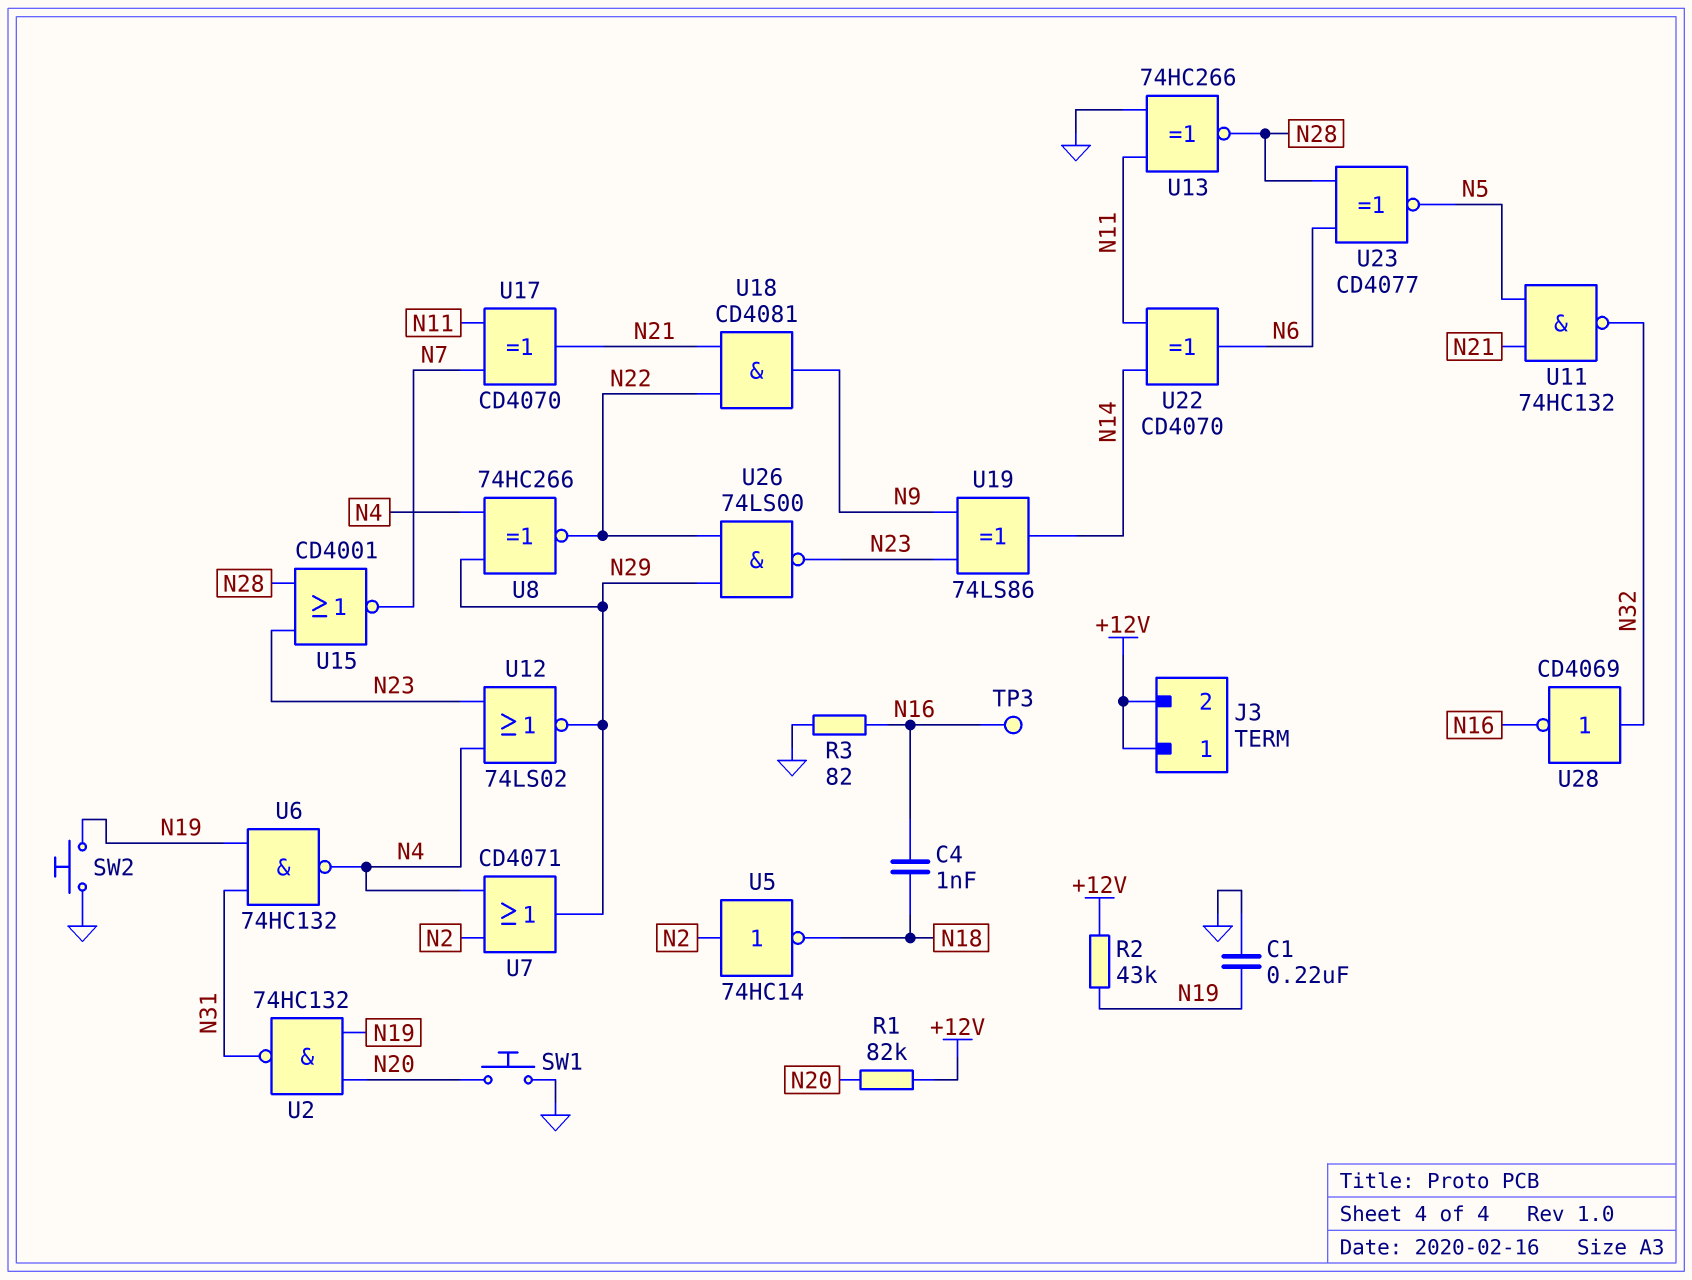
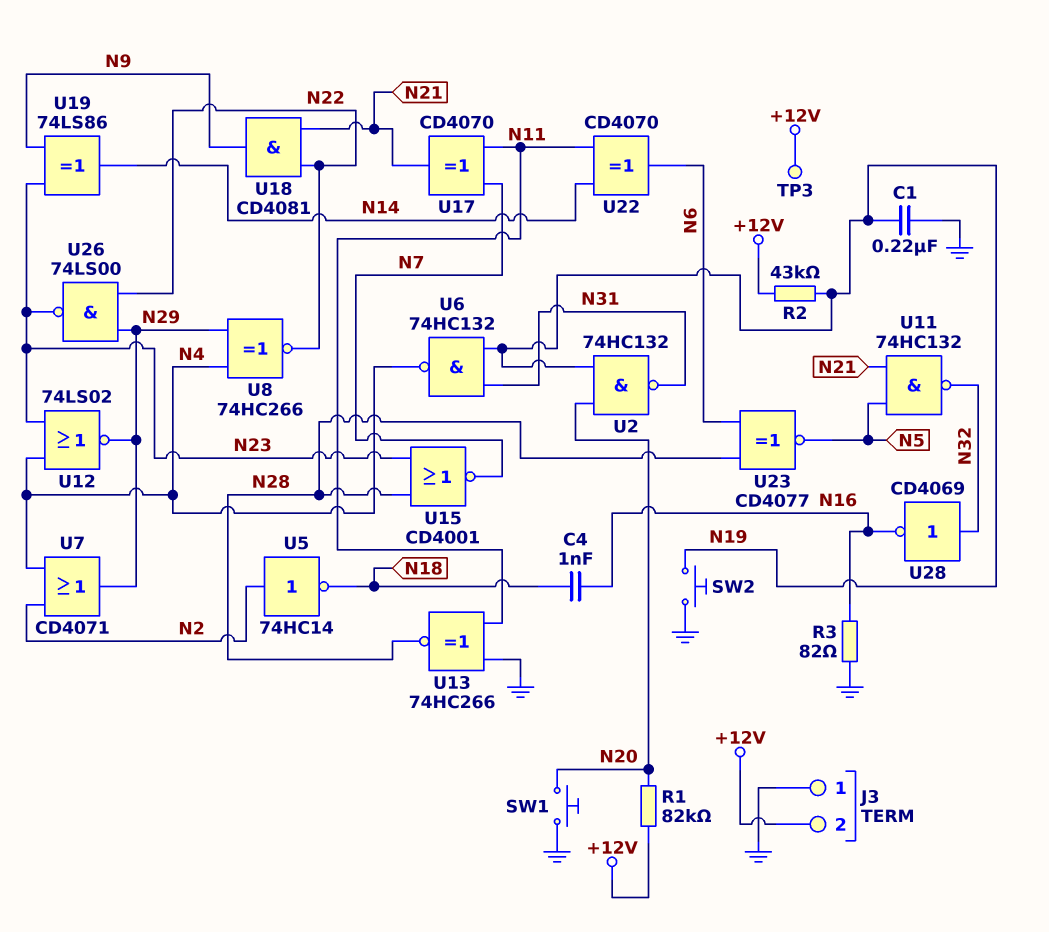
J3 pin 1: +12V -> GND
TP3: test point (N16) -> test point (+12V)

